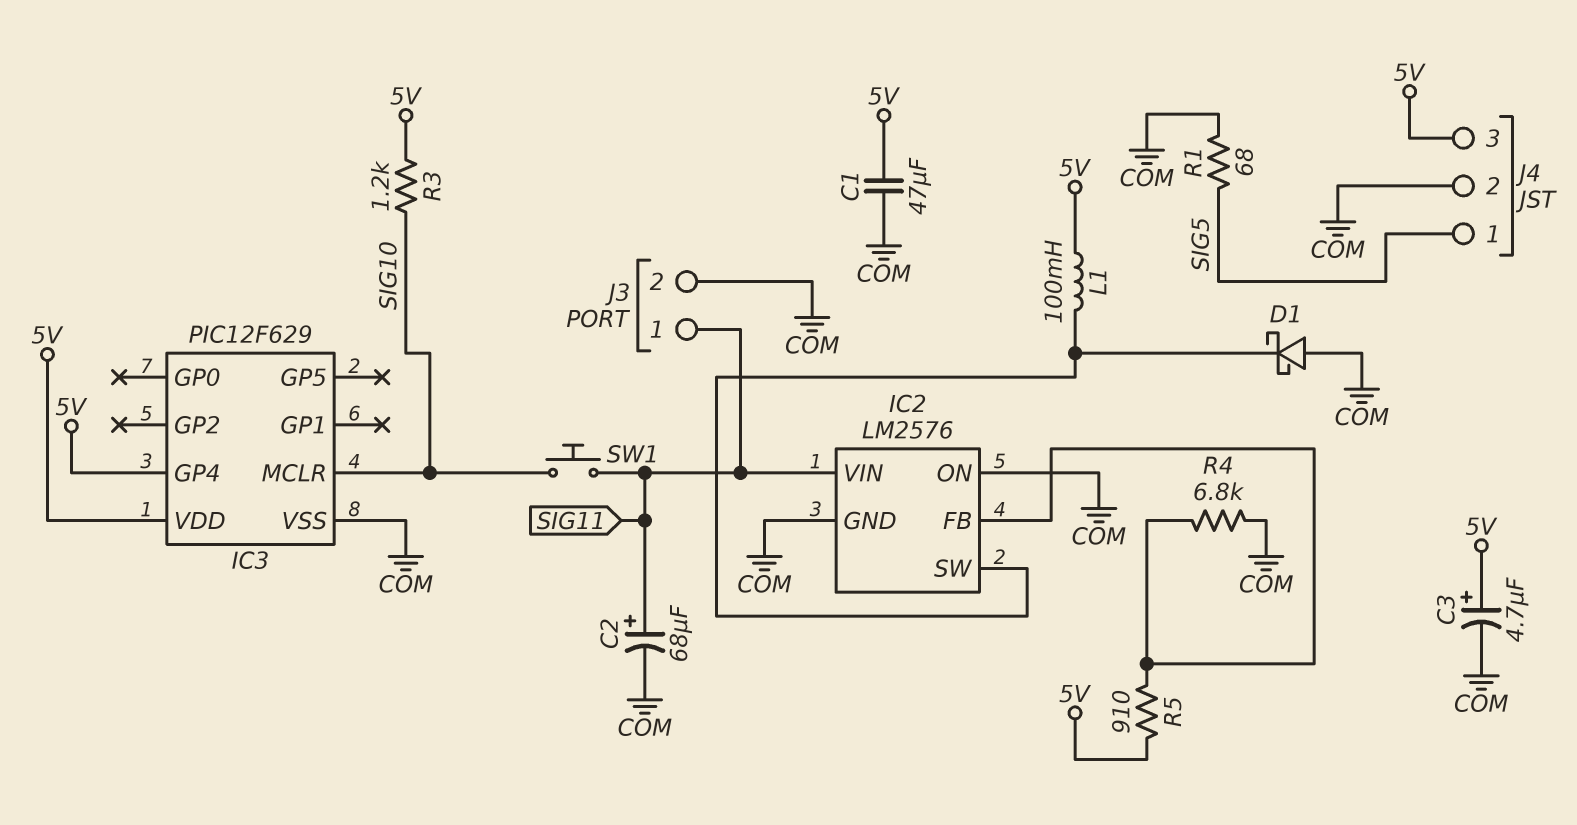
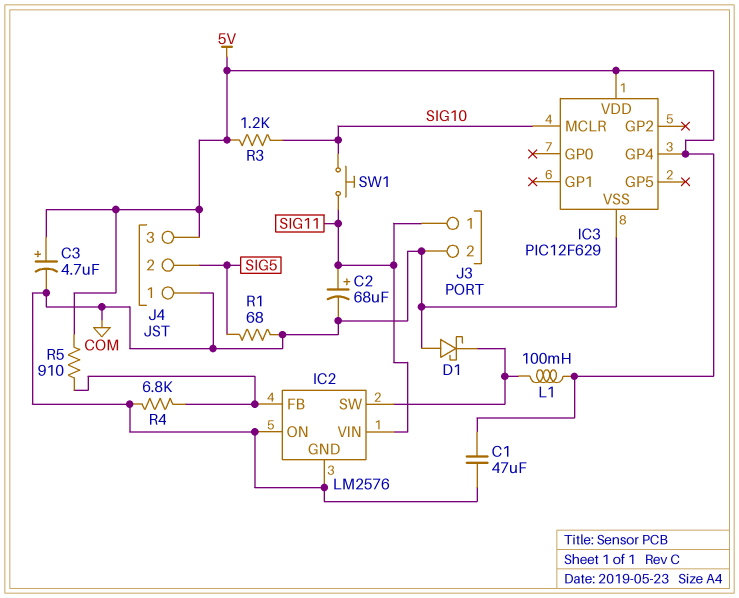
J4 pin 1: SIG5 -> COM
J4 pin 2: COM -> SIG5

